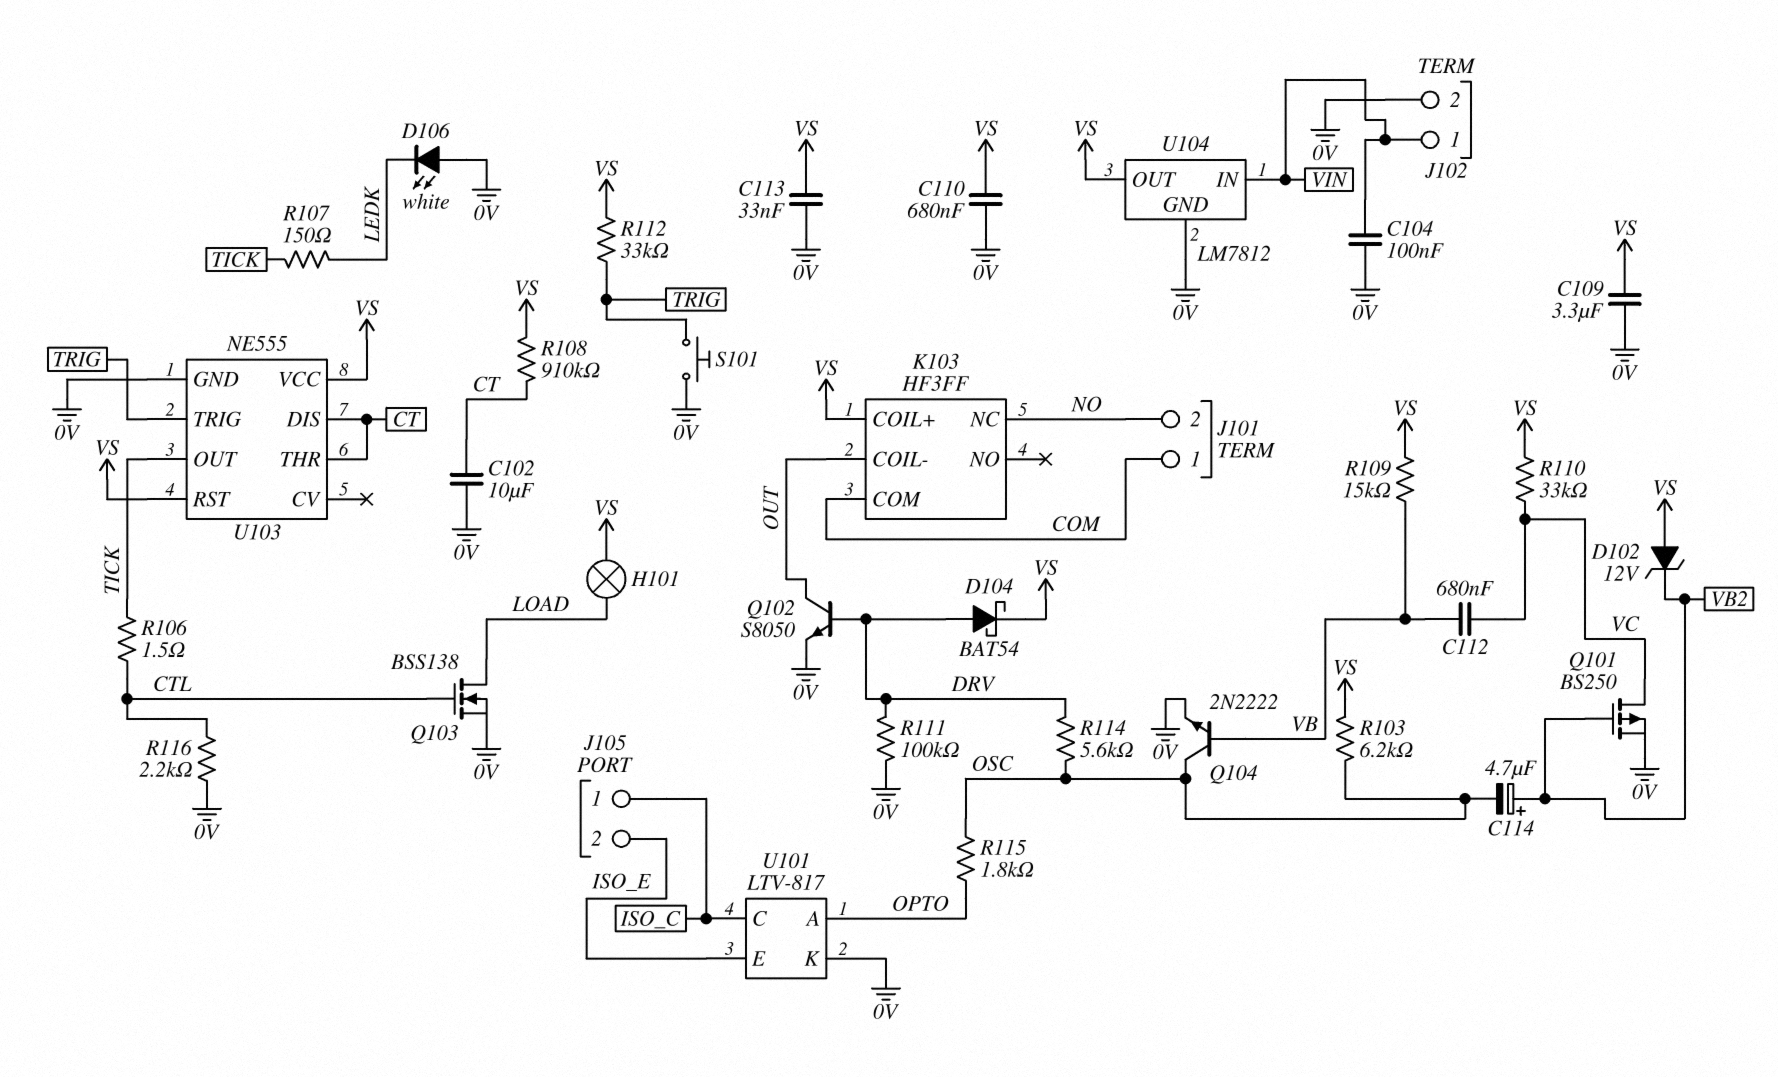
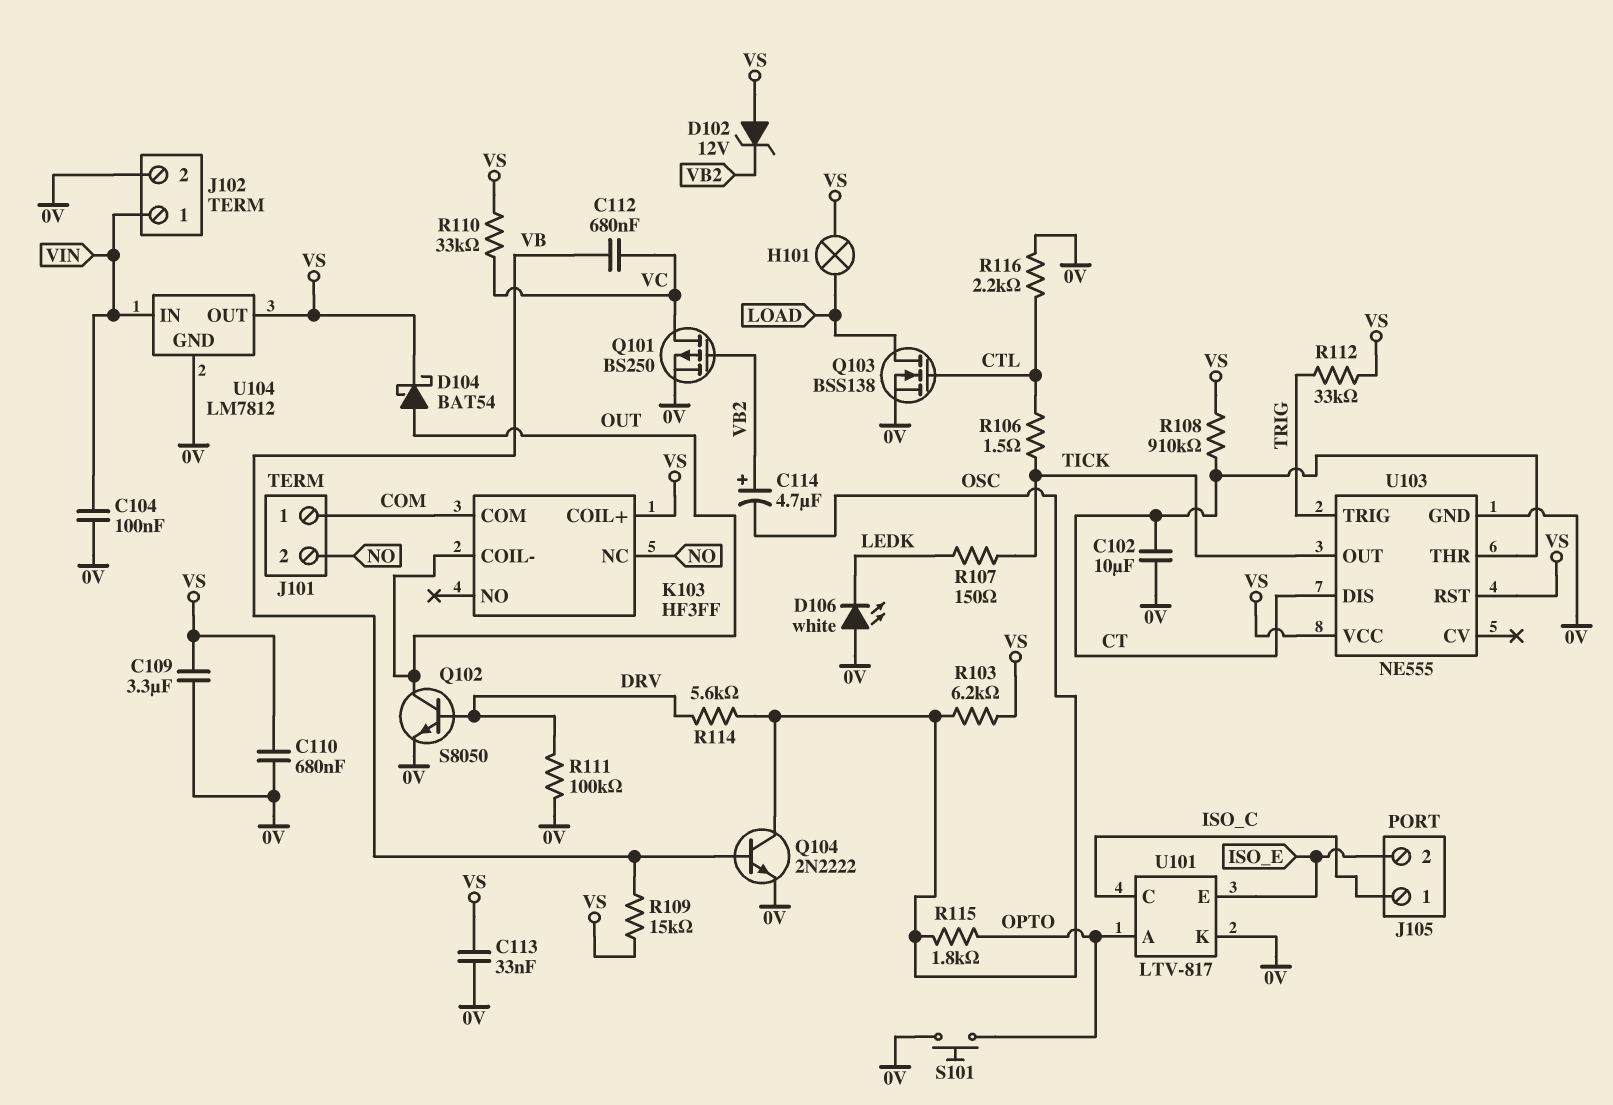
D104: schottky BAT54 (A DRV, K VS) -> schottky BAT54 (A OUT, K VS)
S101: button (0V, TRIG) -> button (0V, OPTO)

